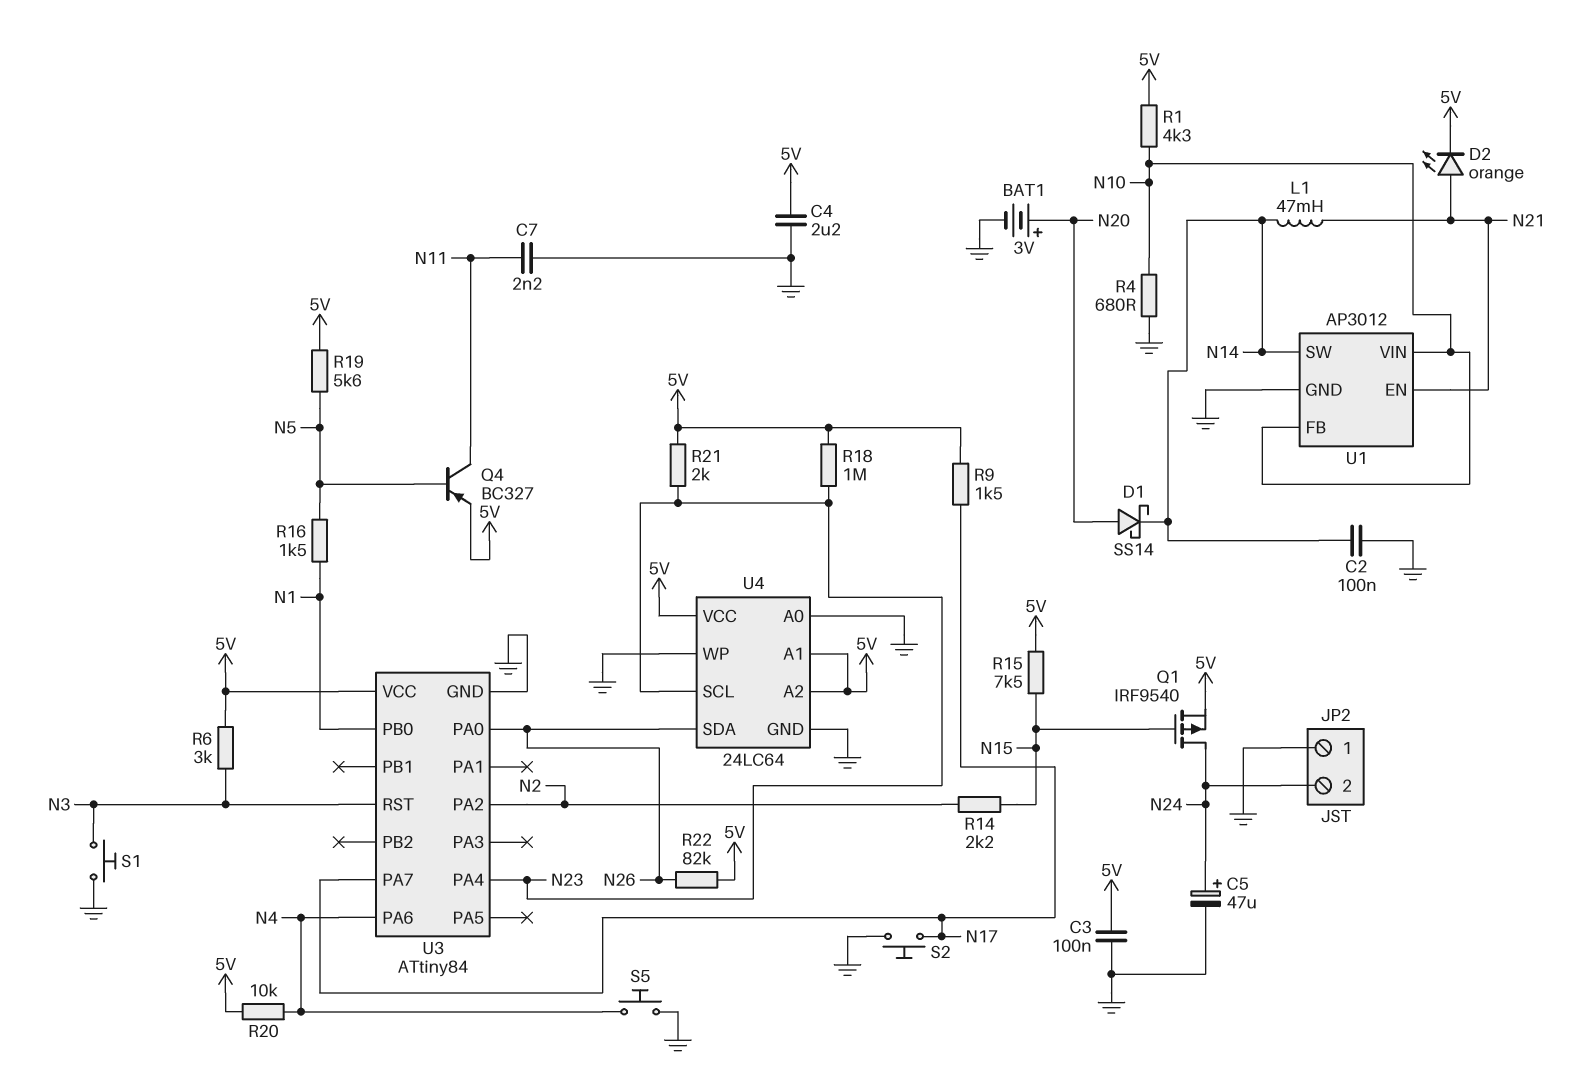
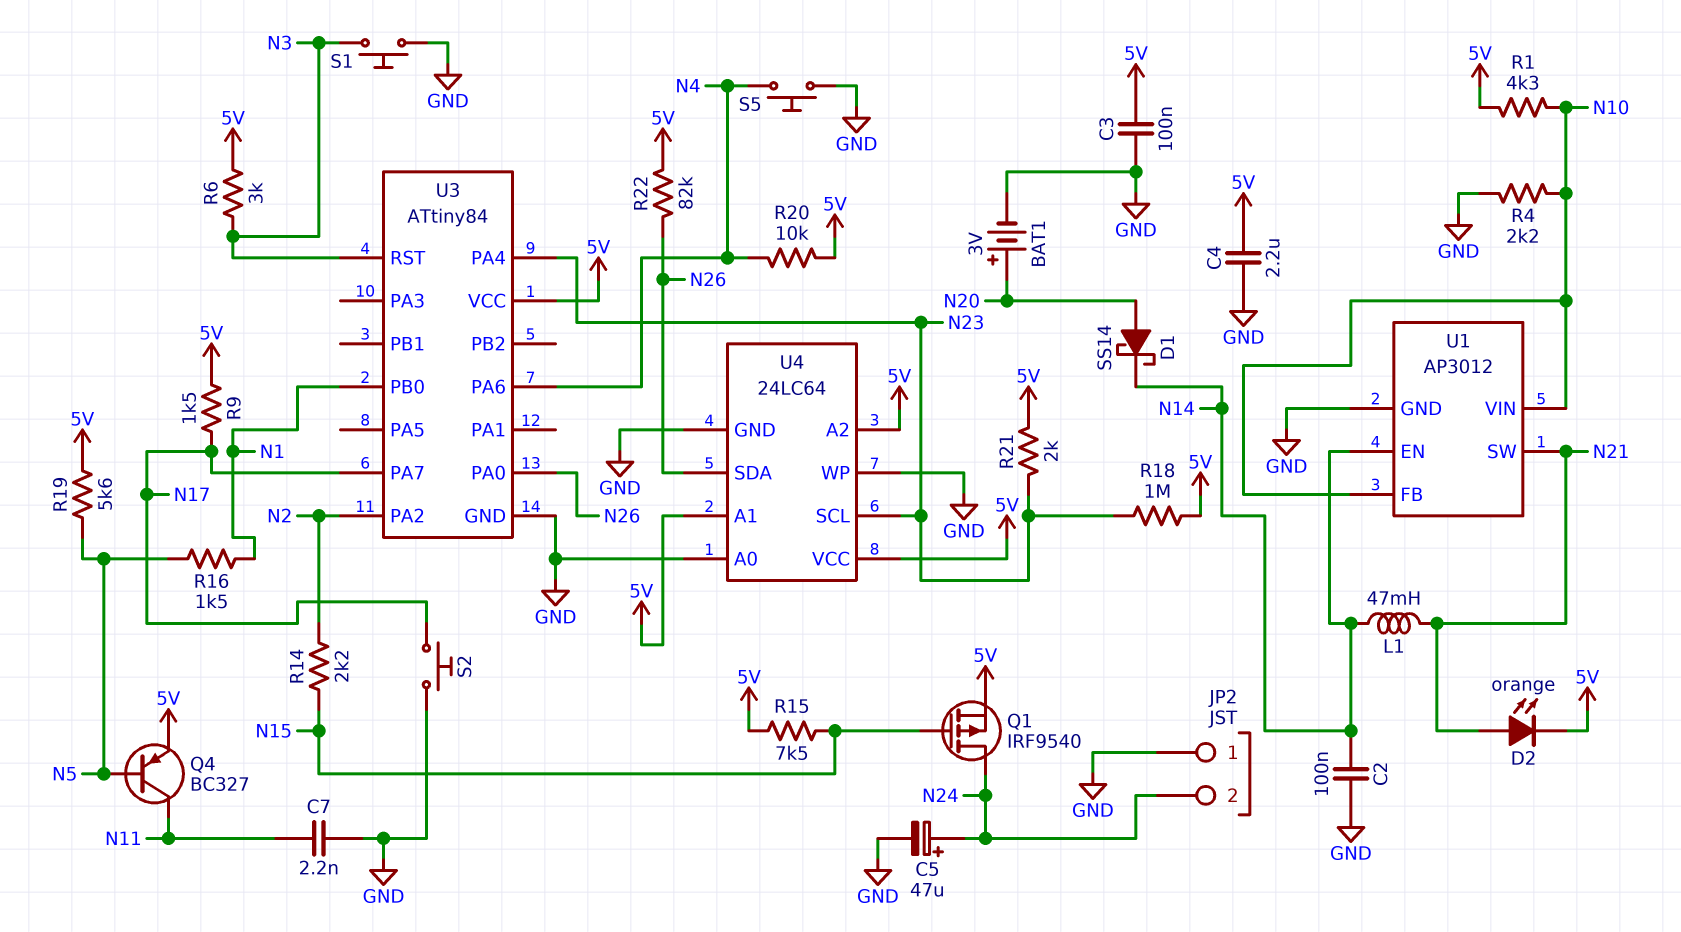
R4: 680 (GND, N10) -> 2.2k (GND, N10)
U1 pin EN: N21 -> N14
U1 pin SW: N14 -> N21

